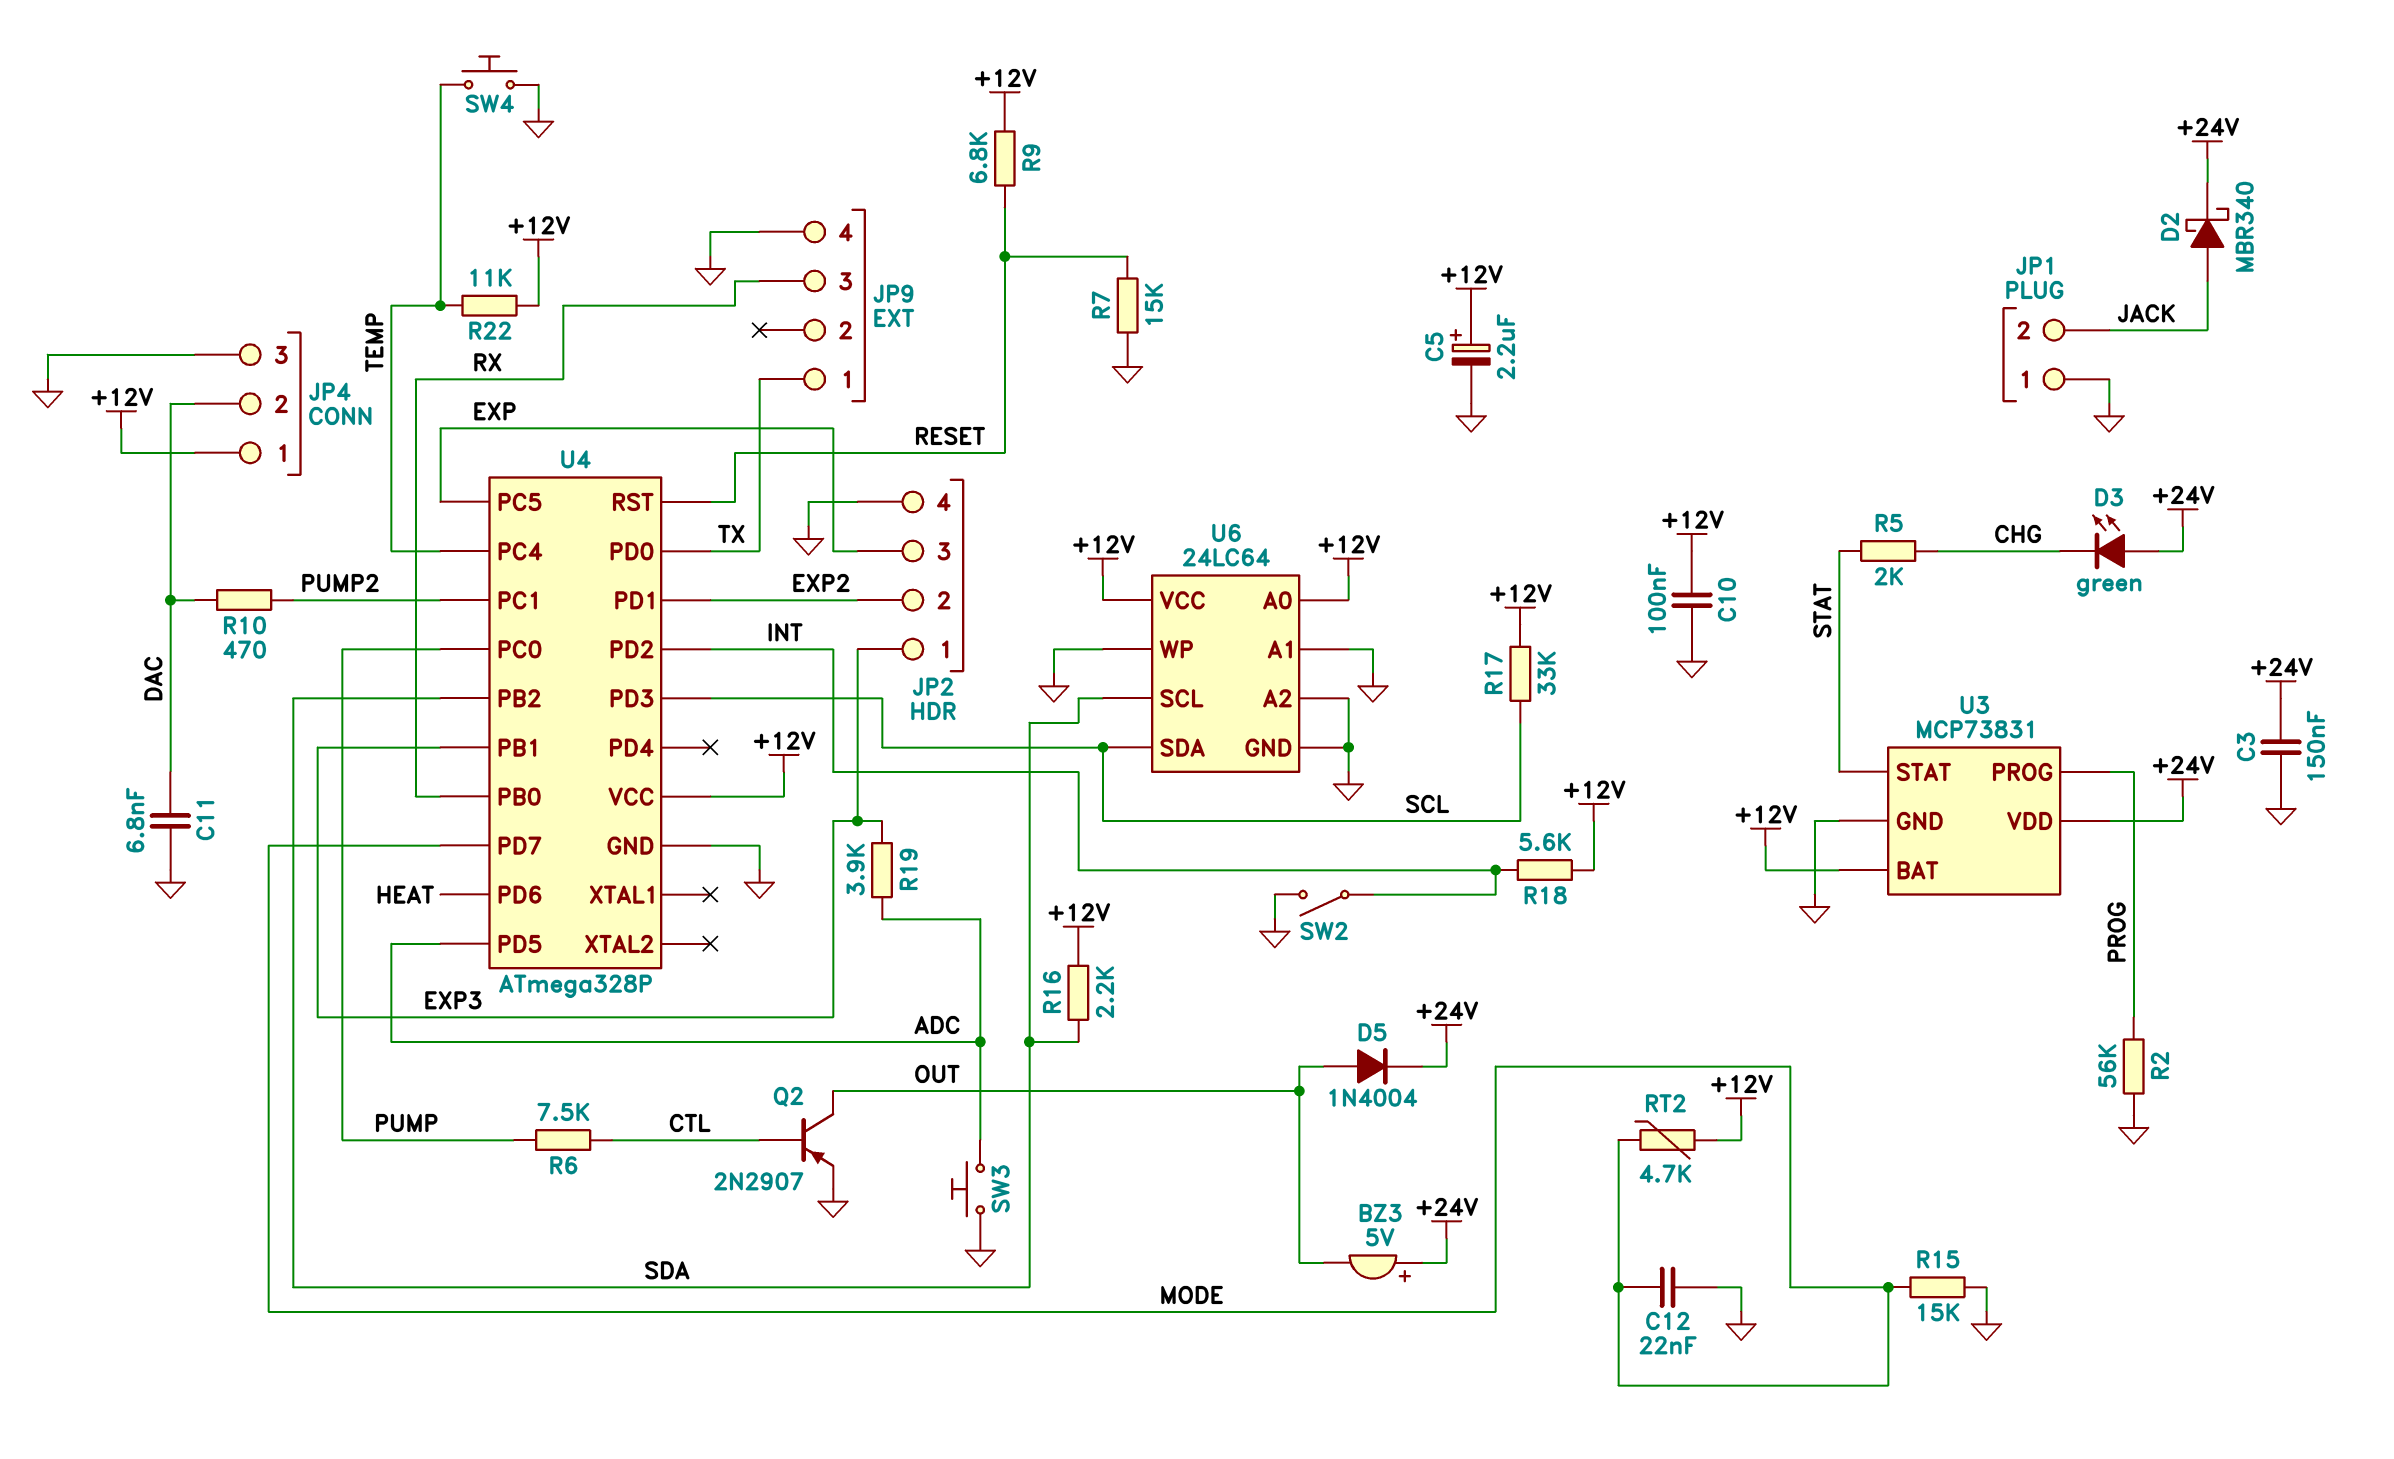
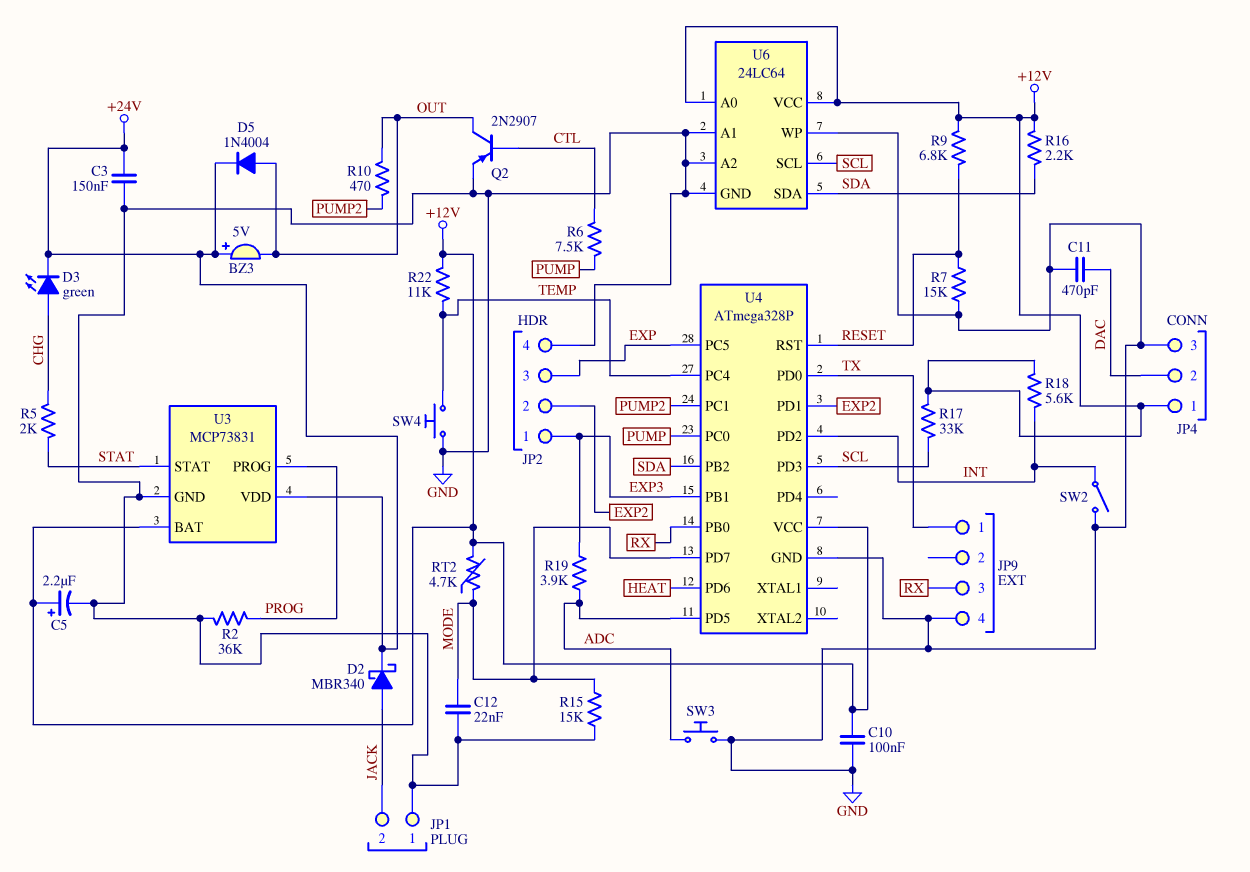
C11: 6.8nF (DAC, GND) -> 470pF (DAC, GND)
D3: LED green (A +24V, K CHG) -> LED green (A CHG, K +24V)
R2: 56k (GND, PROG) -> 36k (GND, PROG)
R10: 470 (DAC, PUMP2) -> 470 (OUT, PUMP2)
U6 pin SCL: SDA -> SCL
U6 pin SDA: SCL -> SDA

